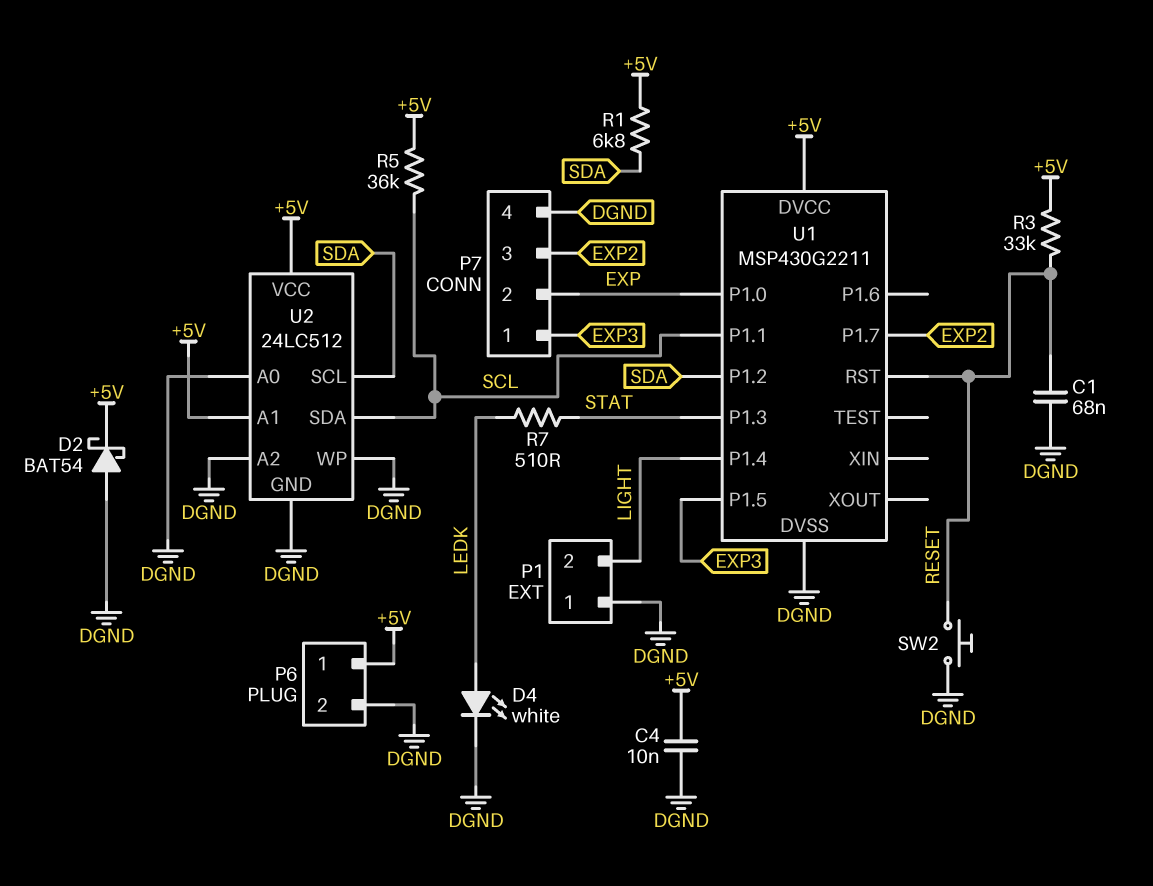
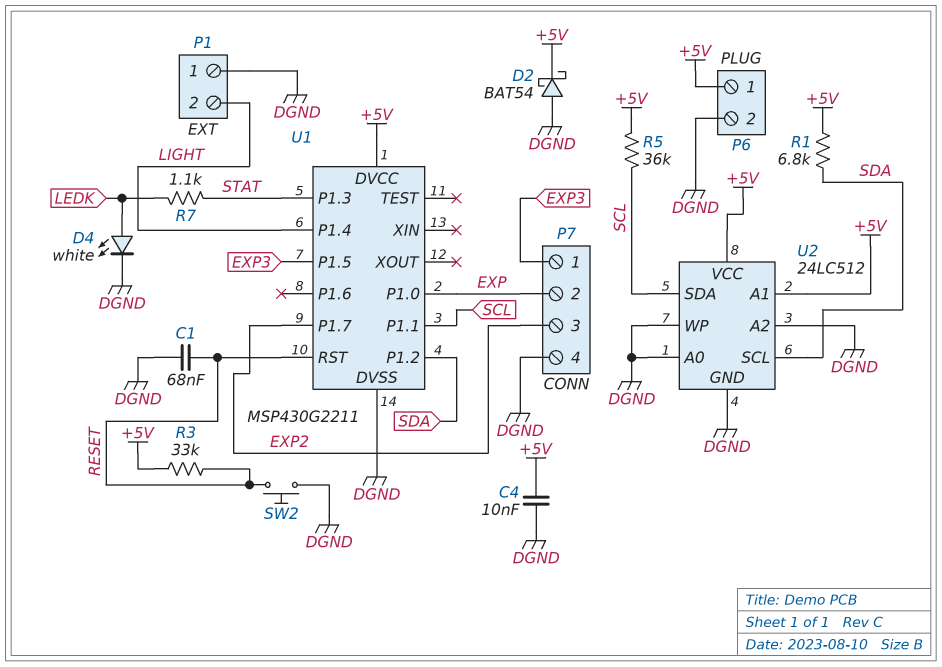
R7: 510 (LEDK, STAT) -> 1.1k (LEDK, STAT)

